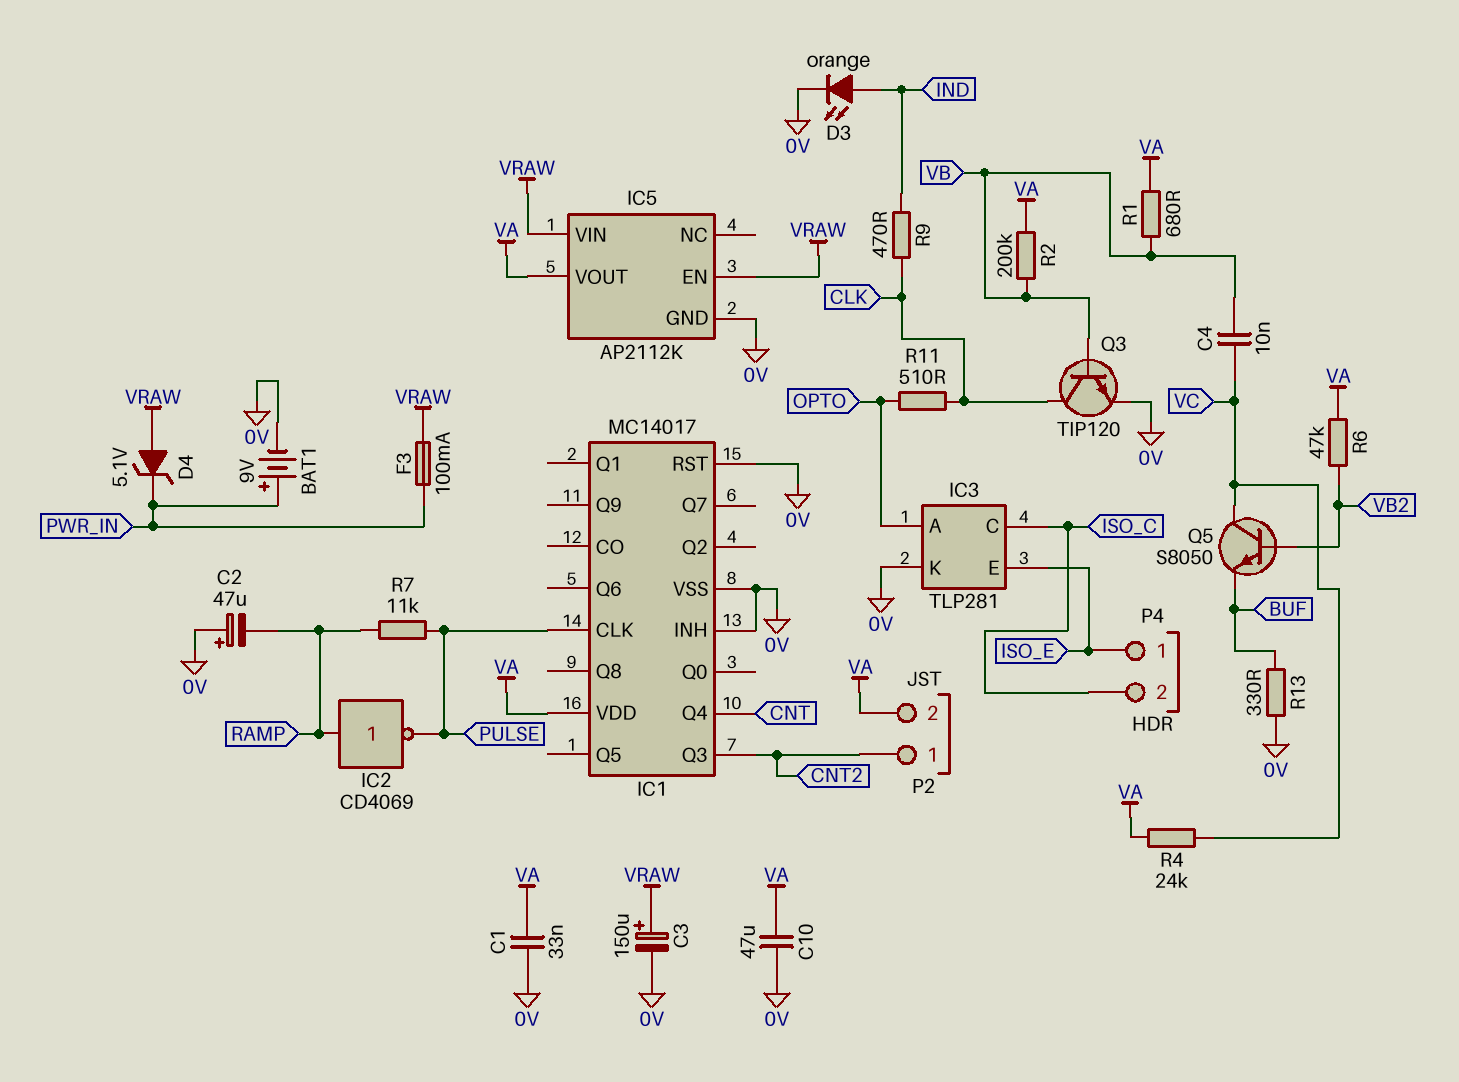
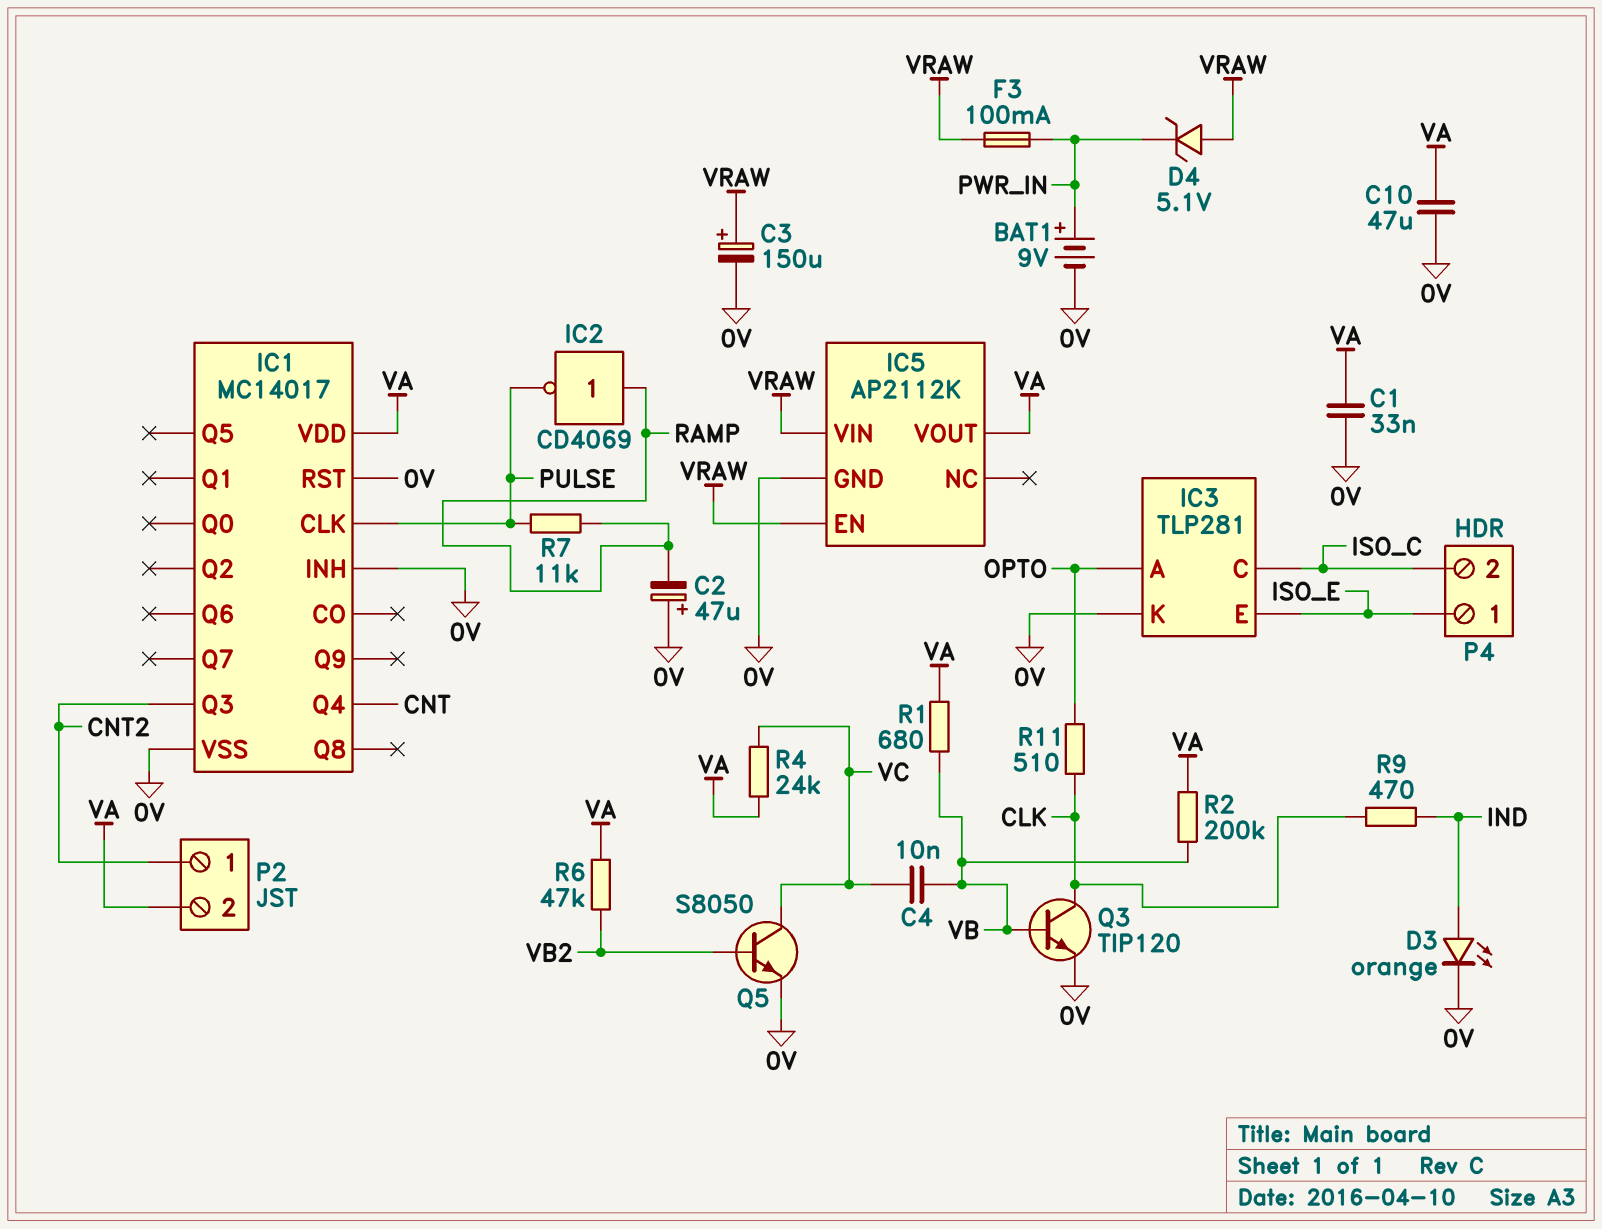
Q5: NPN S8050 (B VB2, C VC, E BUF) -> NPN S8050 (B VB2, C VC, E 0V)
R13: 330 (0V, BUF) -> none

